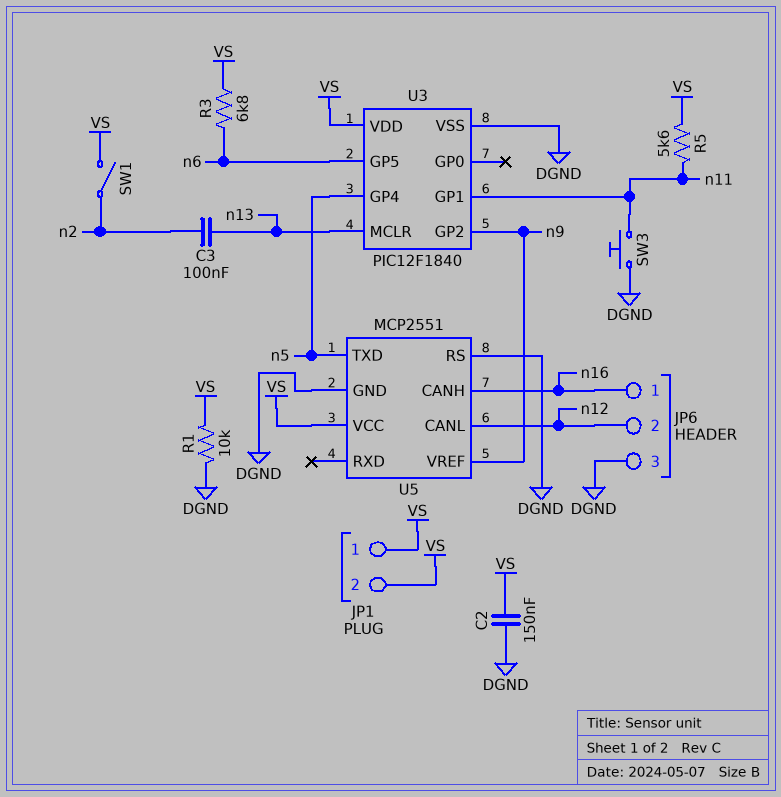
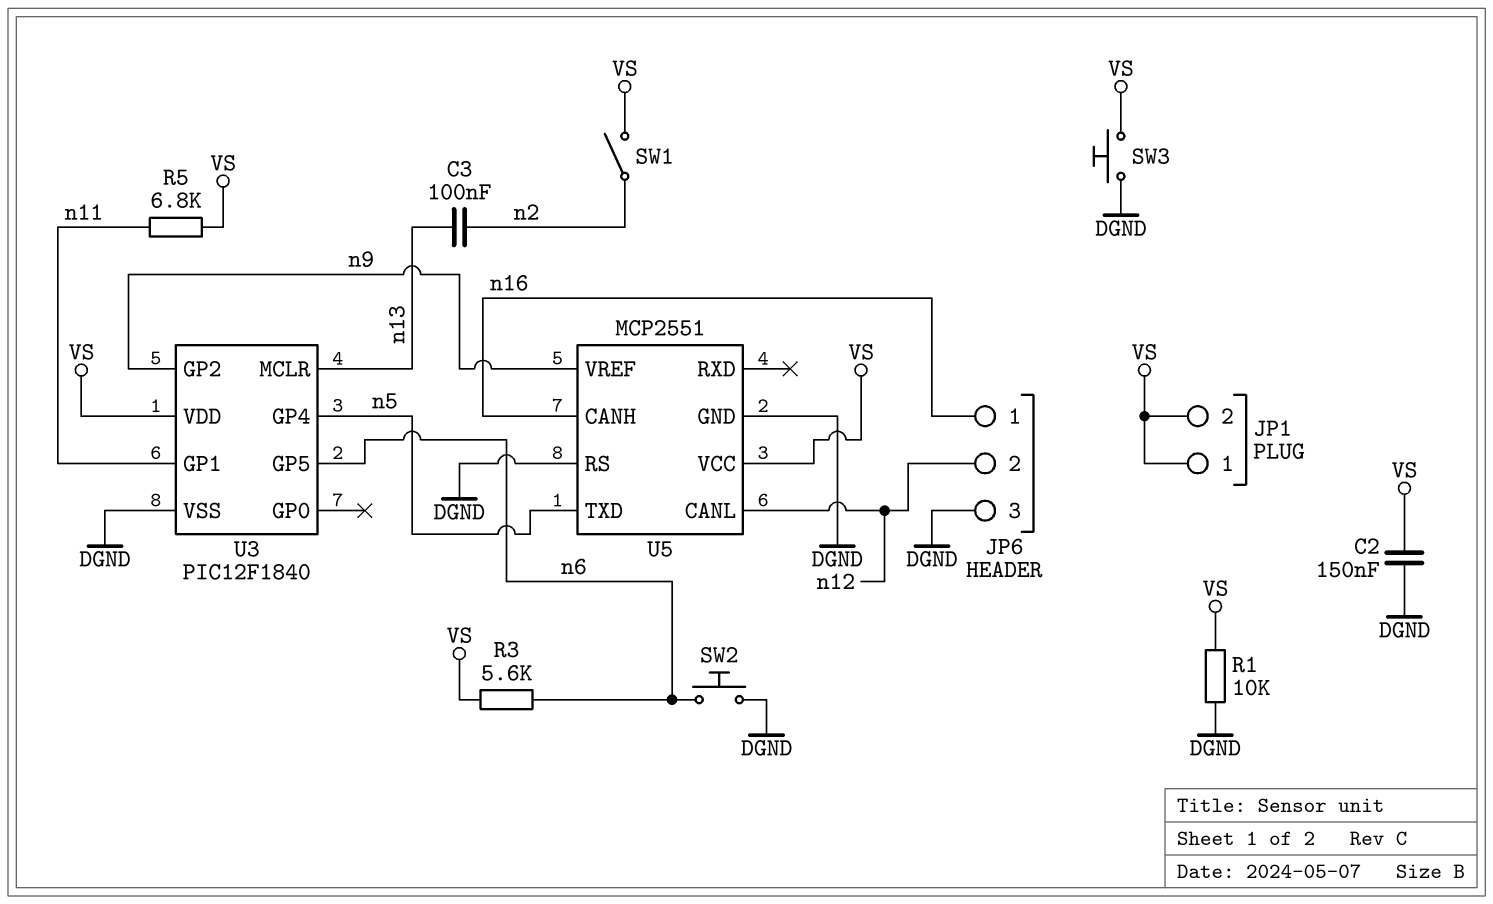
R3: 6.8k (VS, n6) -> 5.6k (VS, n6)
R5: 5.6k (VS, n11) -> 6.8k (VS, n11)
SW2: none -> button (DGND, n6)
SW3: button (DGND, n11) -> button (DGND, VS)

